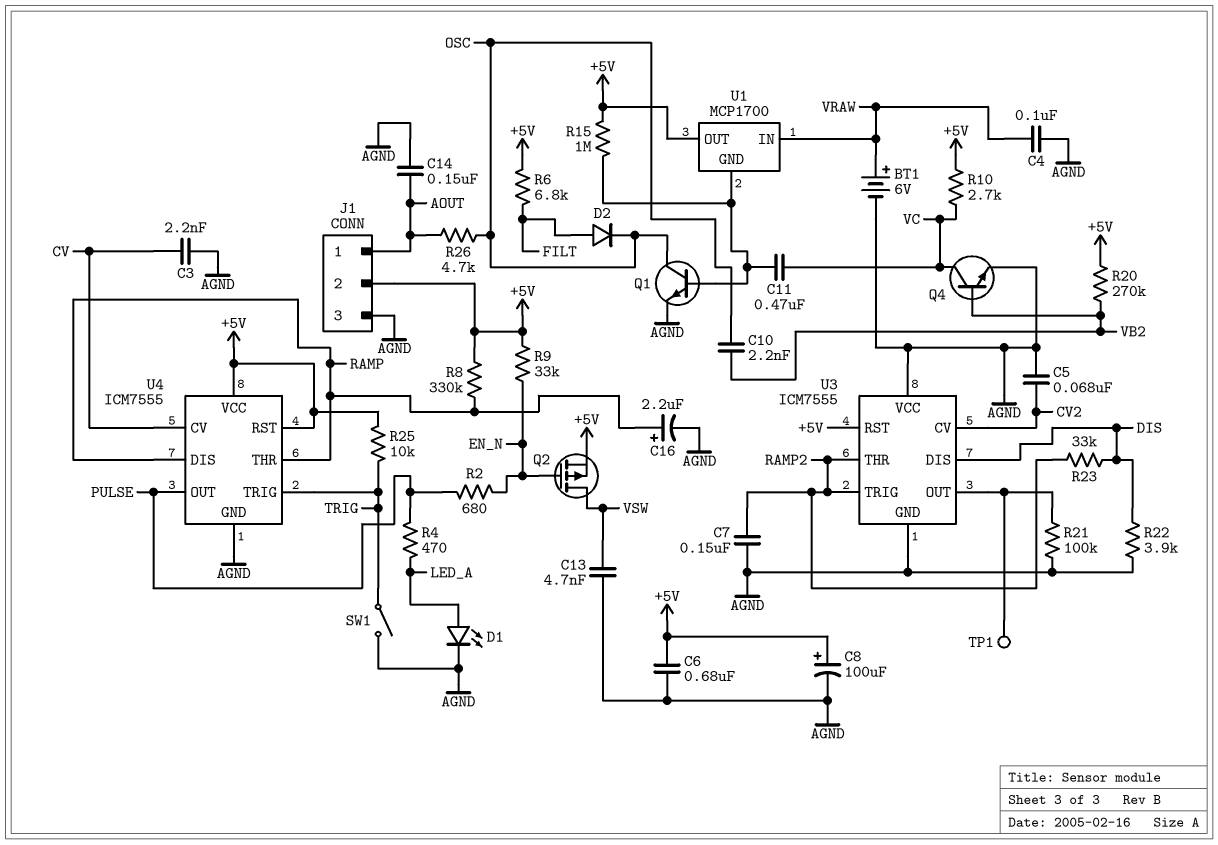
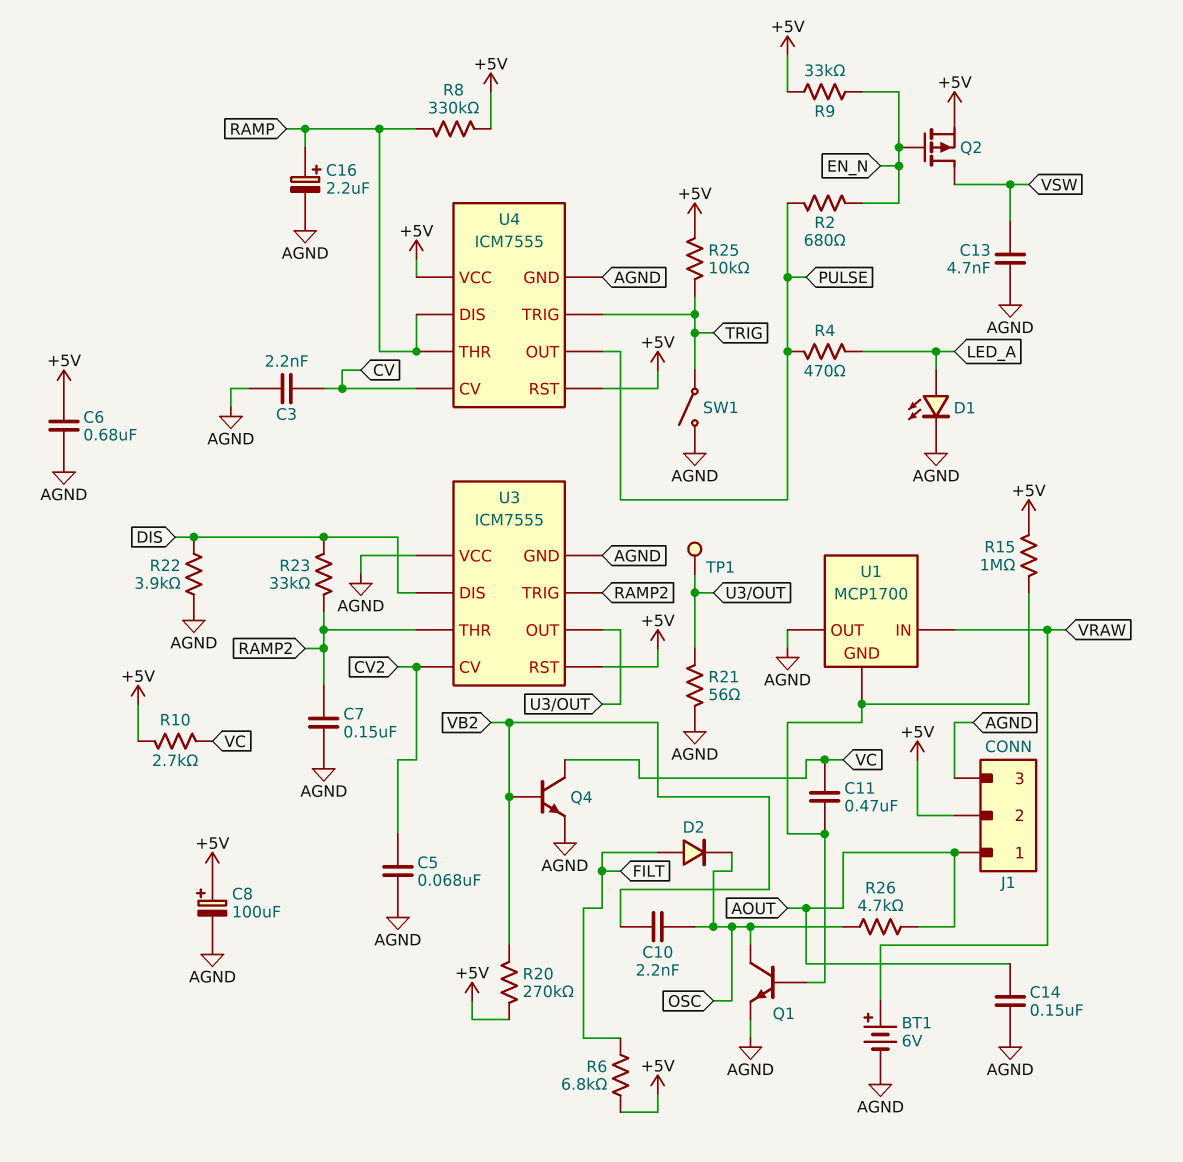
C4: 100nF (AGND, VRAW) -> none
R21: 100k (AGND, U3/OUT) -> 56 (AGND, U3/OUT)
U1 pin OUT: +5V -> AGND

